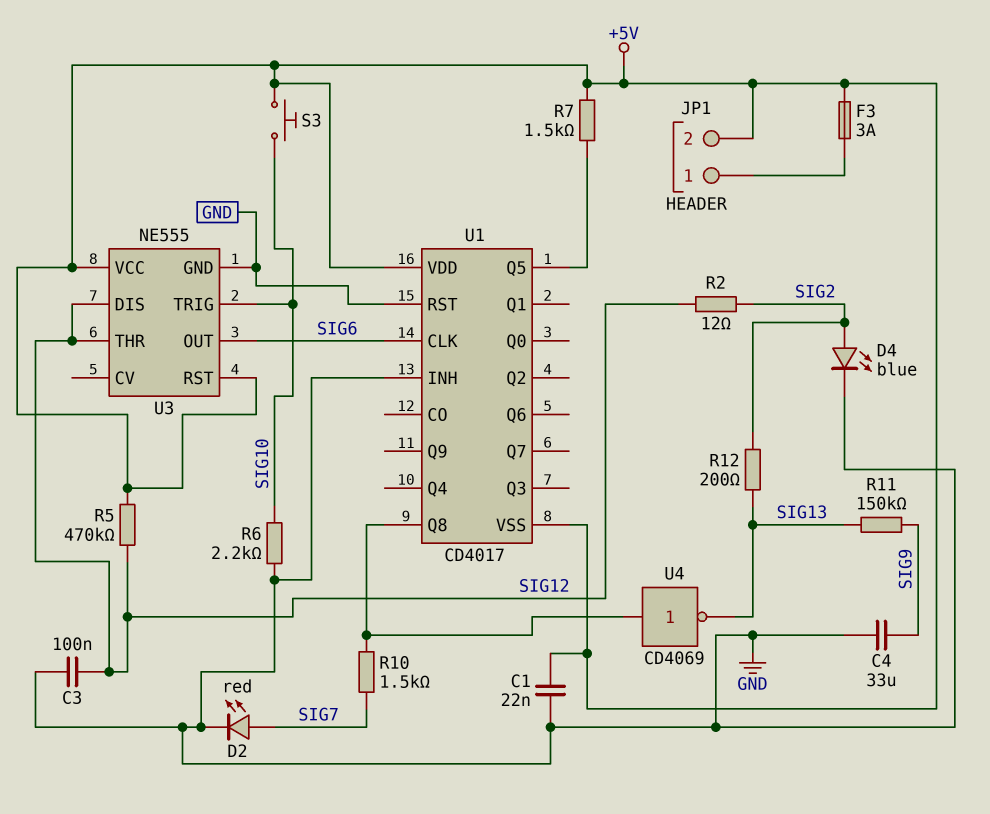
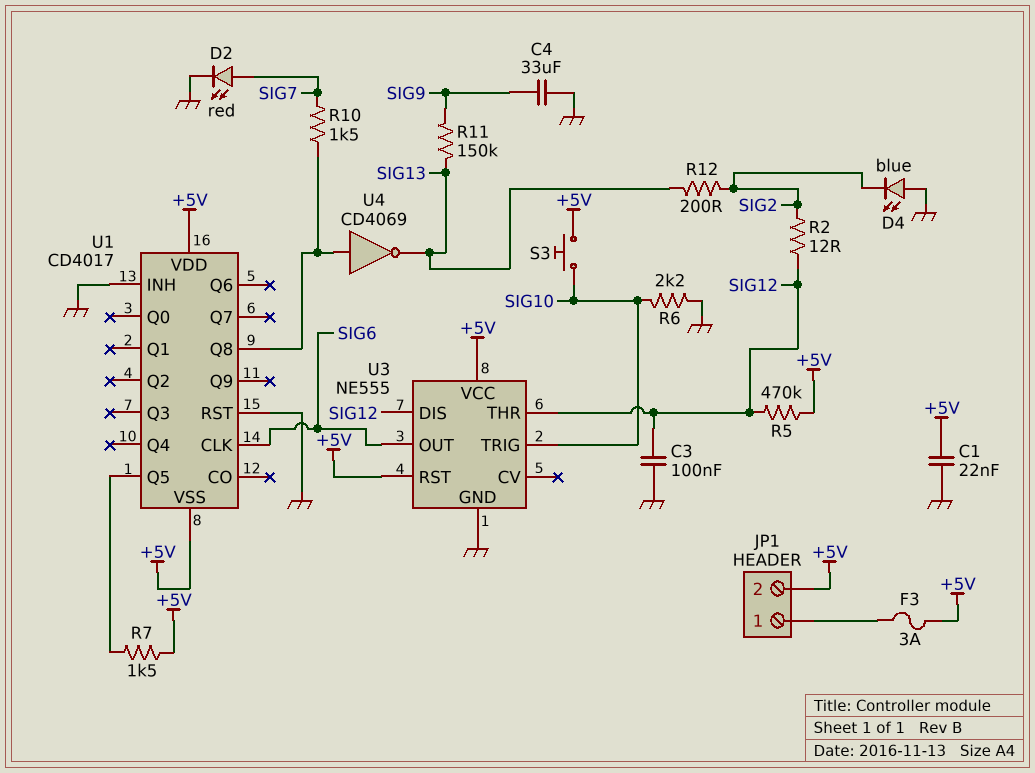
D4: LED blue (A SIG2, K GND) -> LED blue (A GND, K SIG2)

